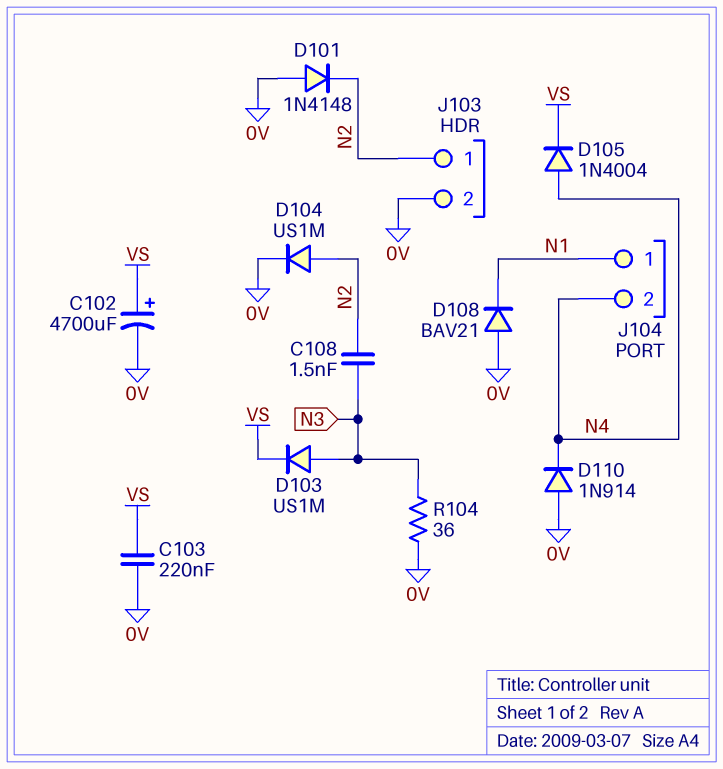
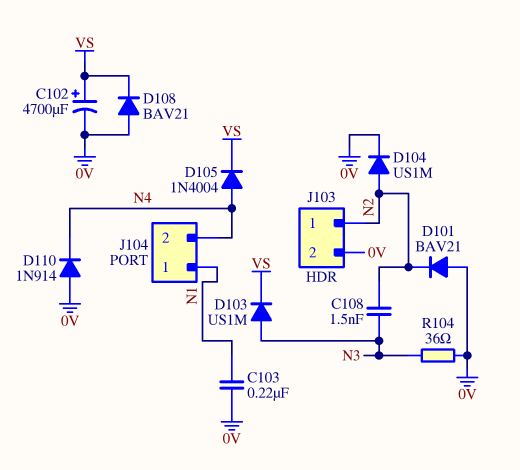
C103: 220nF (0V, VS) -> 220nF (0V, N1)
D101: diode 1N4148 (A 0V, K N2) -> diode BAV21 (A 0V, K N2)
D108: diode BAV21 (A 0V, K N1) -> diode BAV21 (A 0V, K VS)

